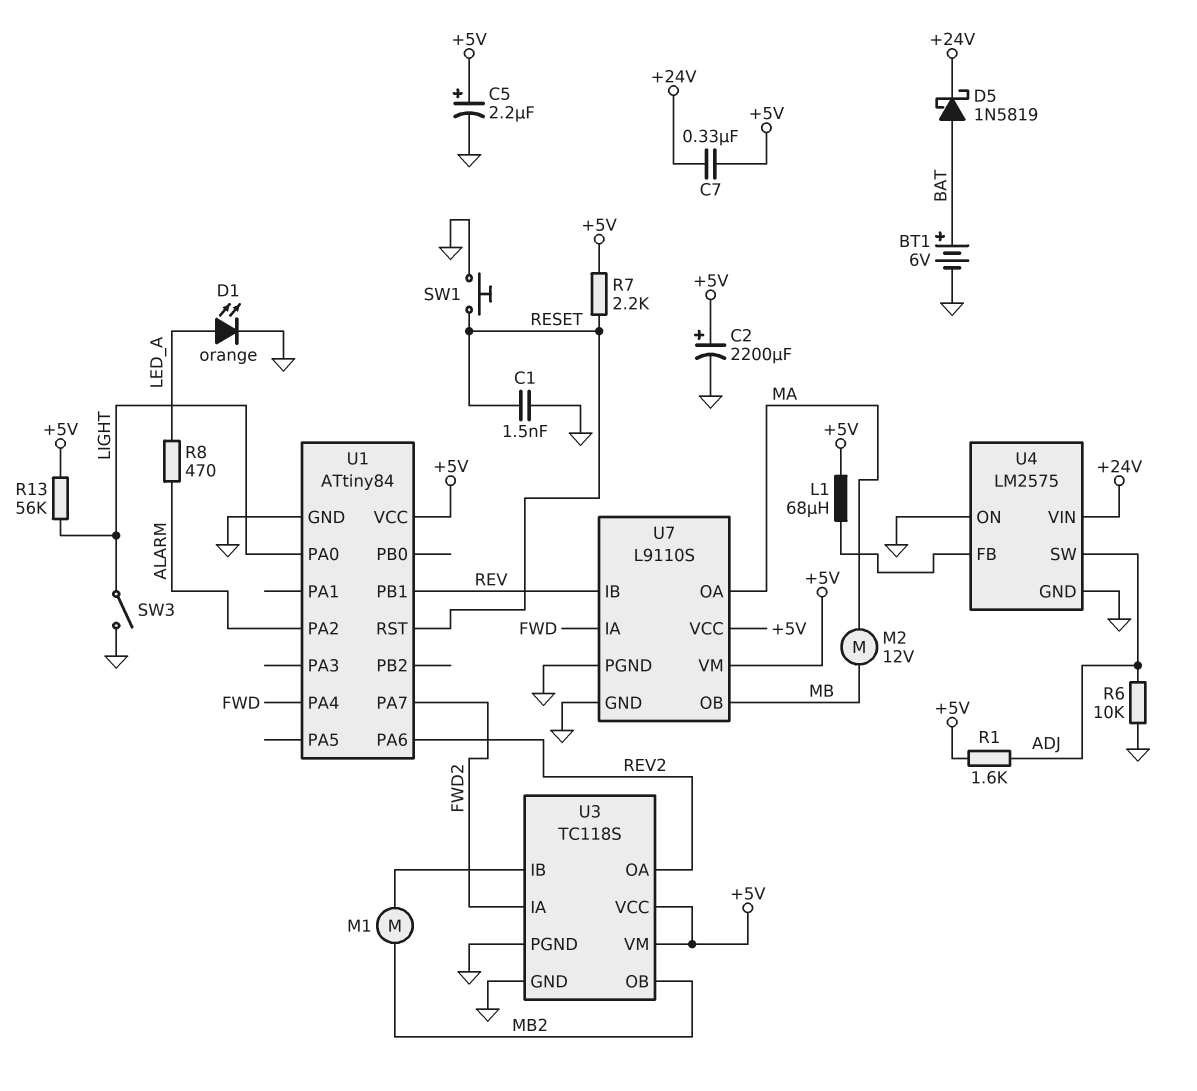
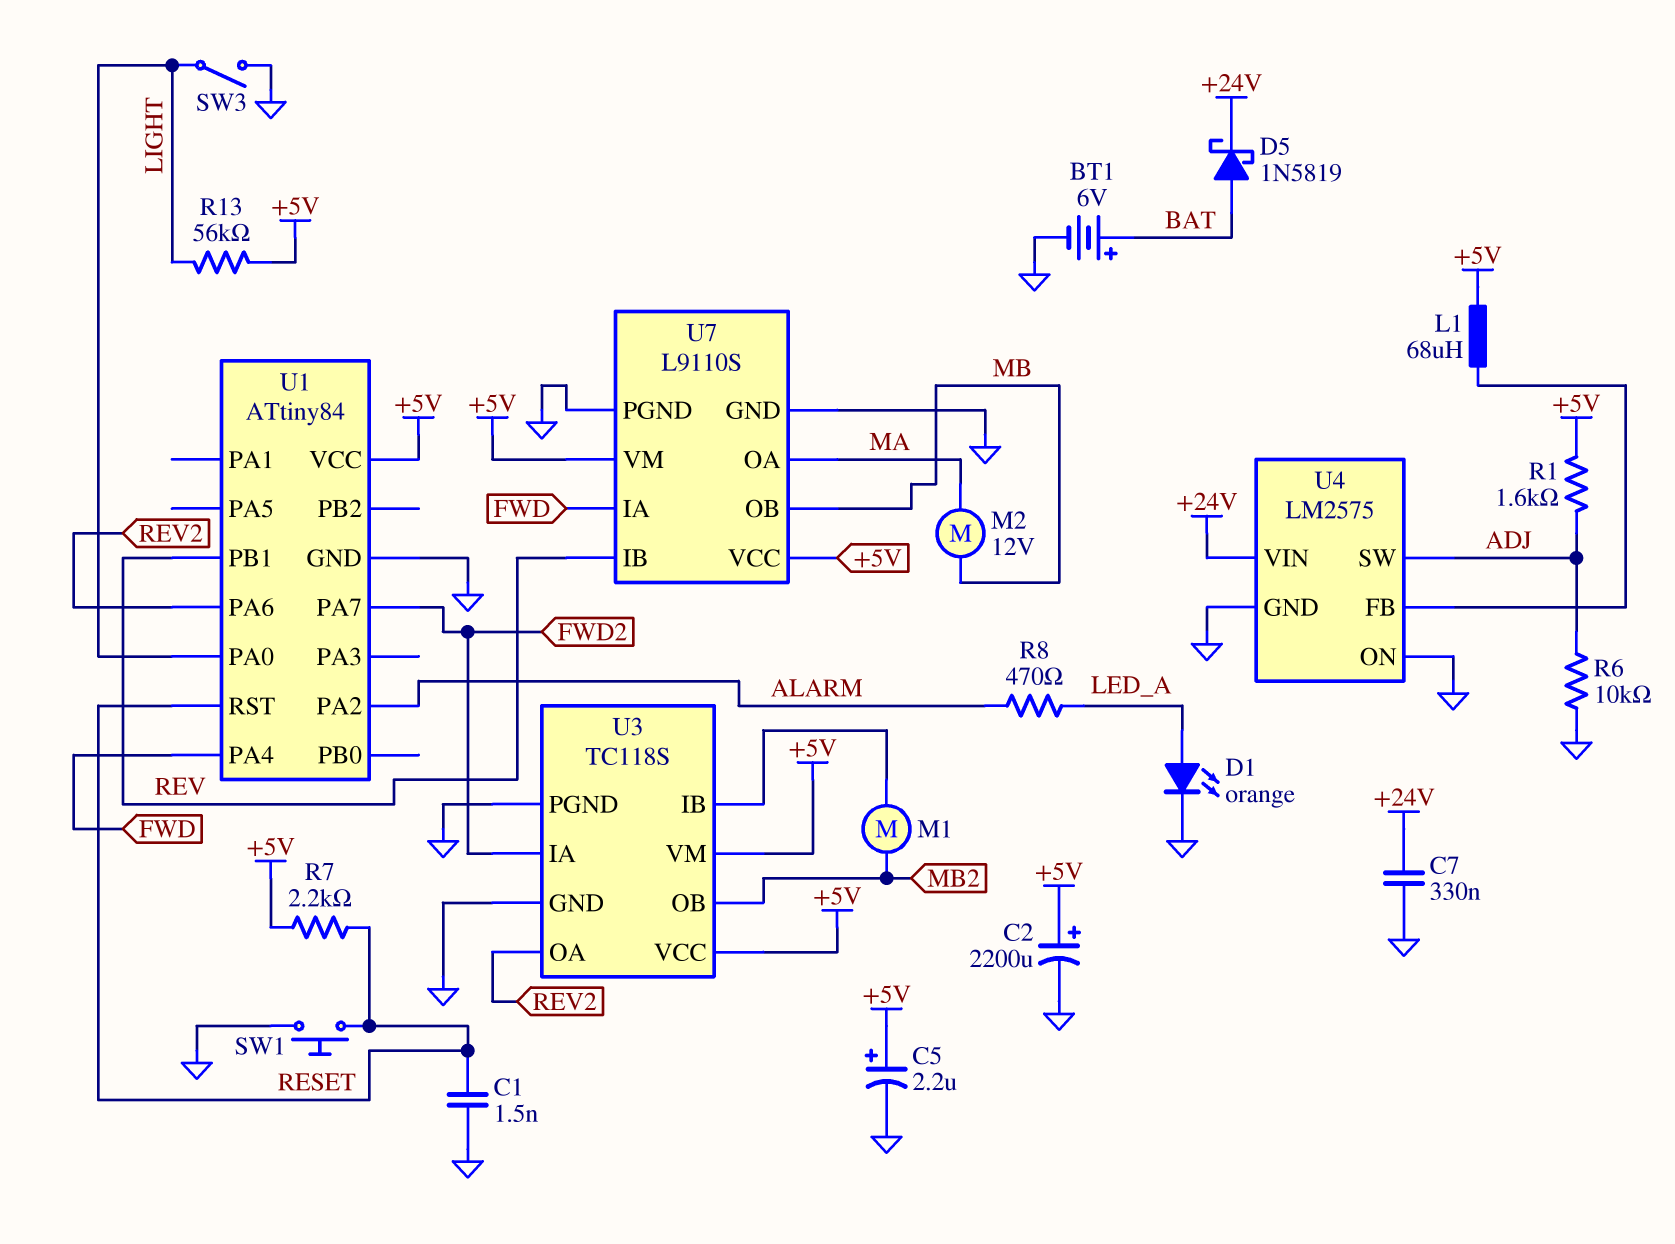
C7: 330nF (+5V, +24V) -> 330nF (+24V, GND)

